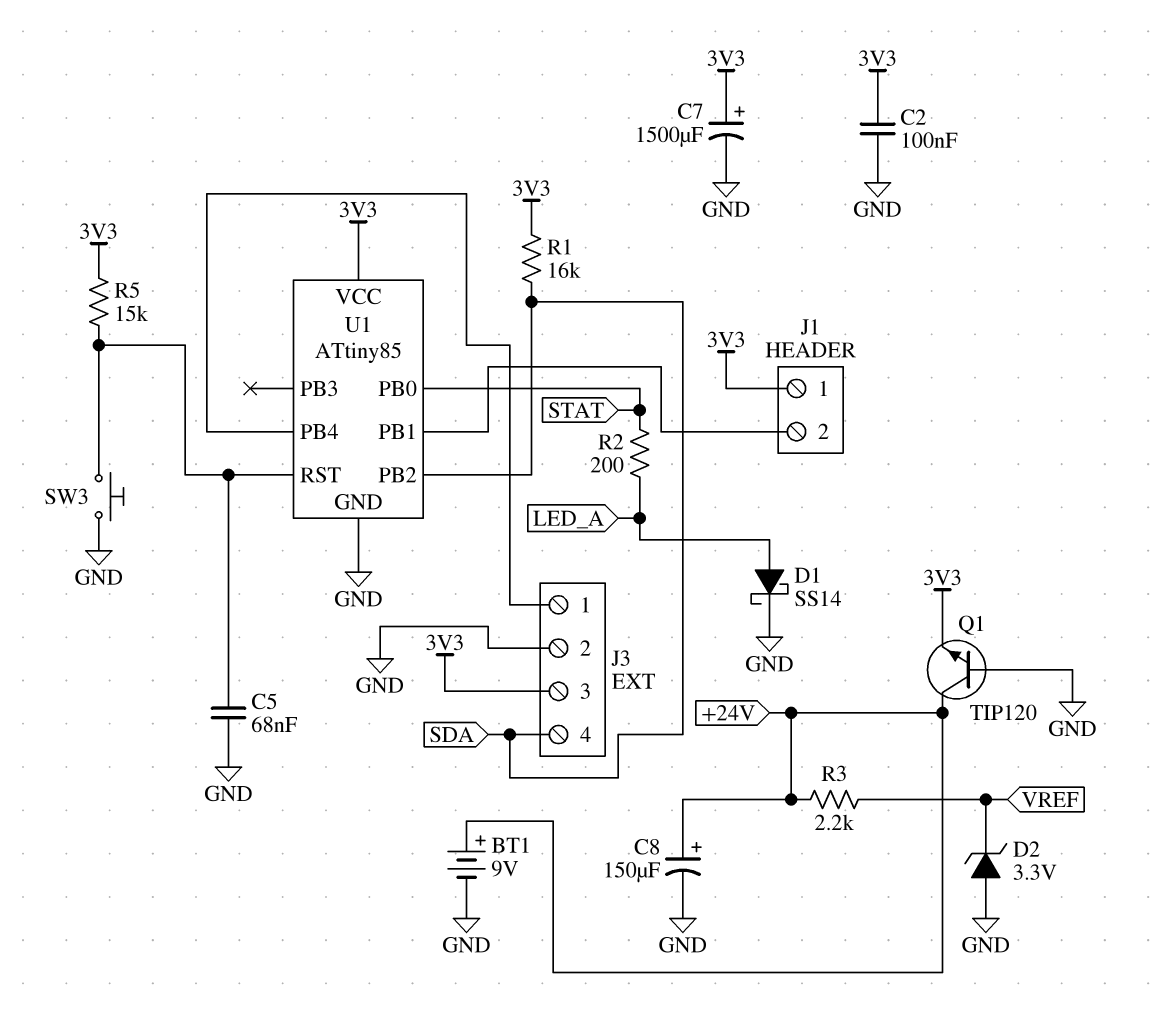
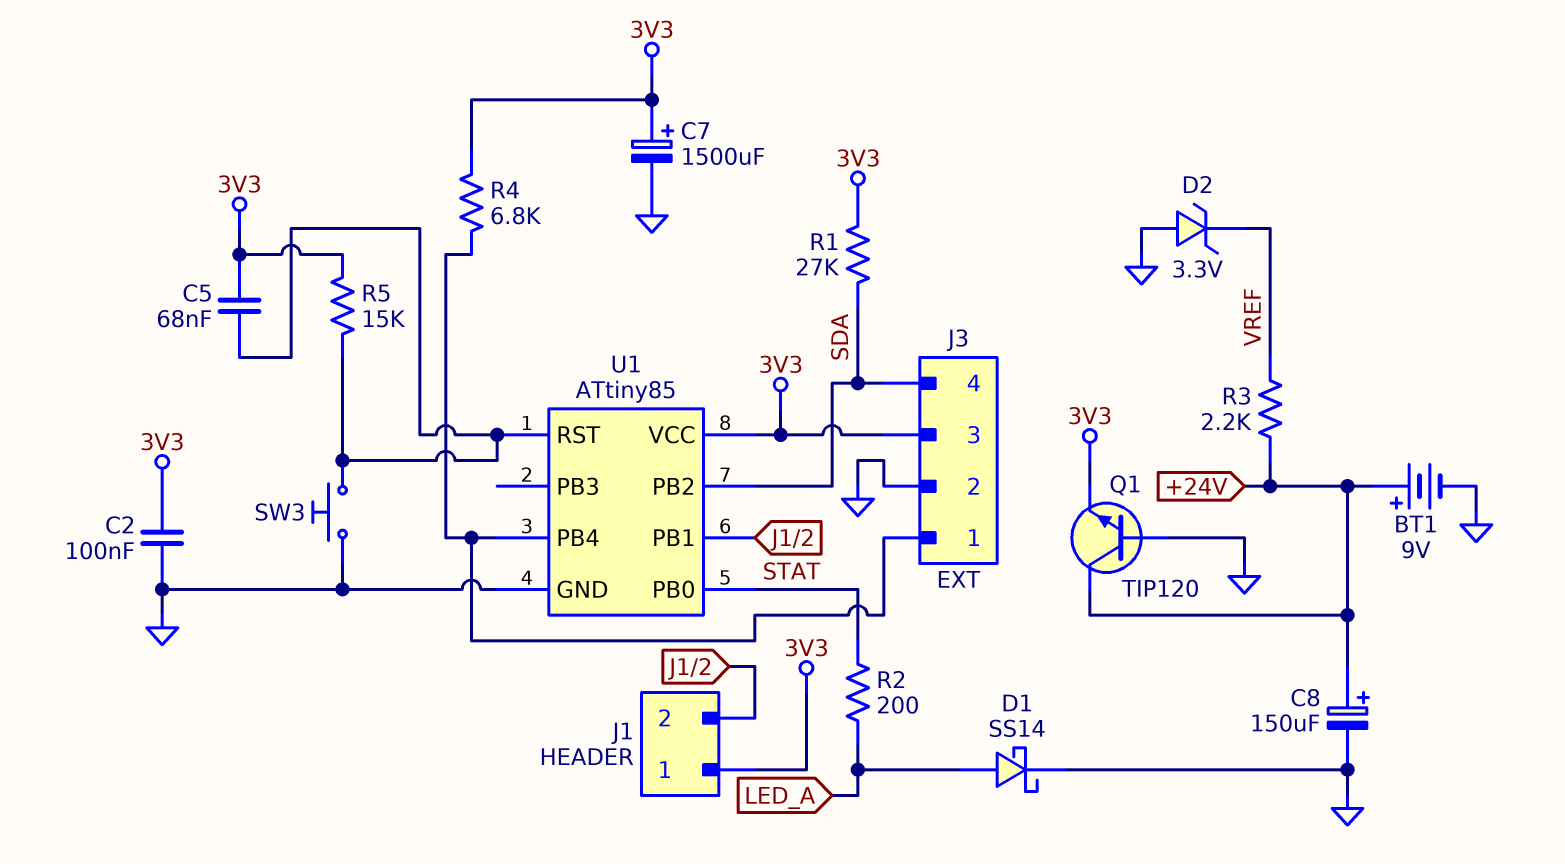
C5: 68nF (GND, U1/RST) -> 68nF (3V3, U1/RST)
R1: 16k (3V3, SDA) -> 27k (3V3, SDA)
R4: none -> 6.8k (3V3, J3/1)

